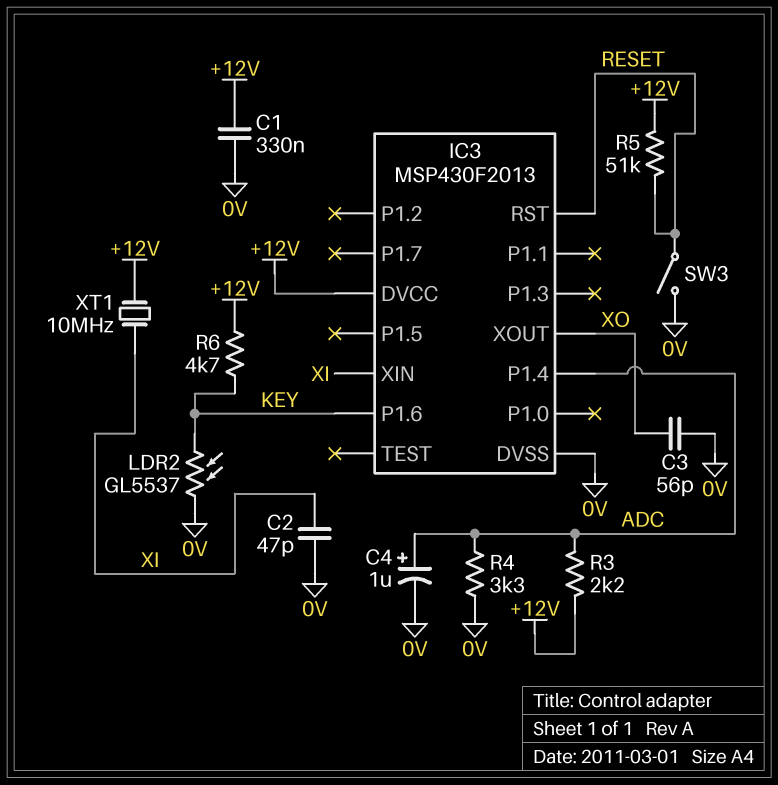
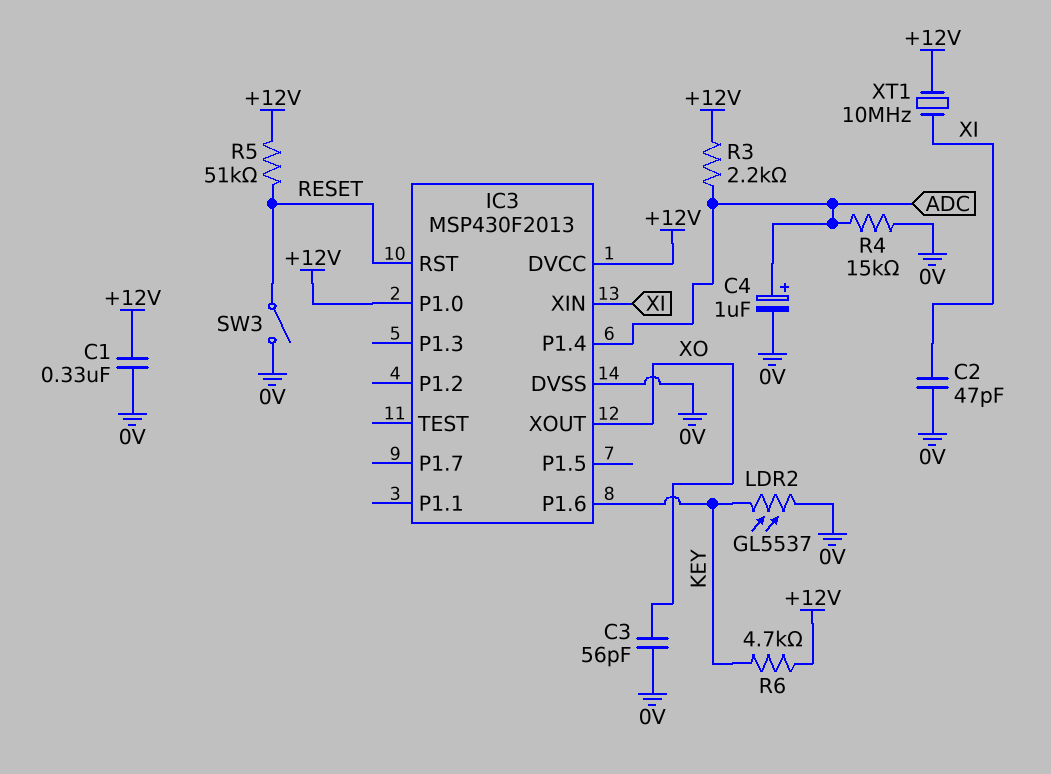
IC3 pin P1.0: none -> +12V
R4: 3.3k (0V, ADC) -> 15k (0V, ADC)

